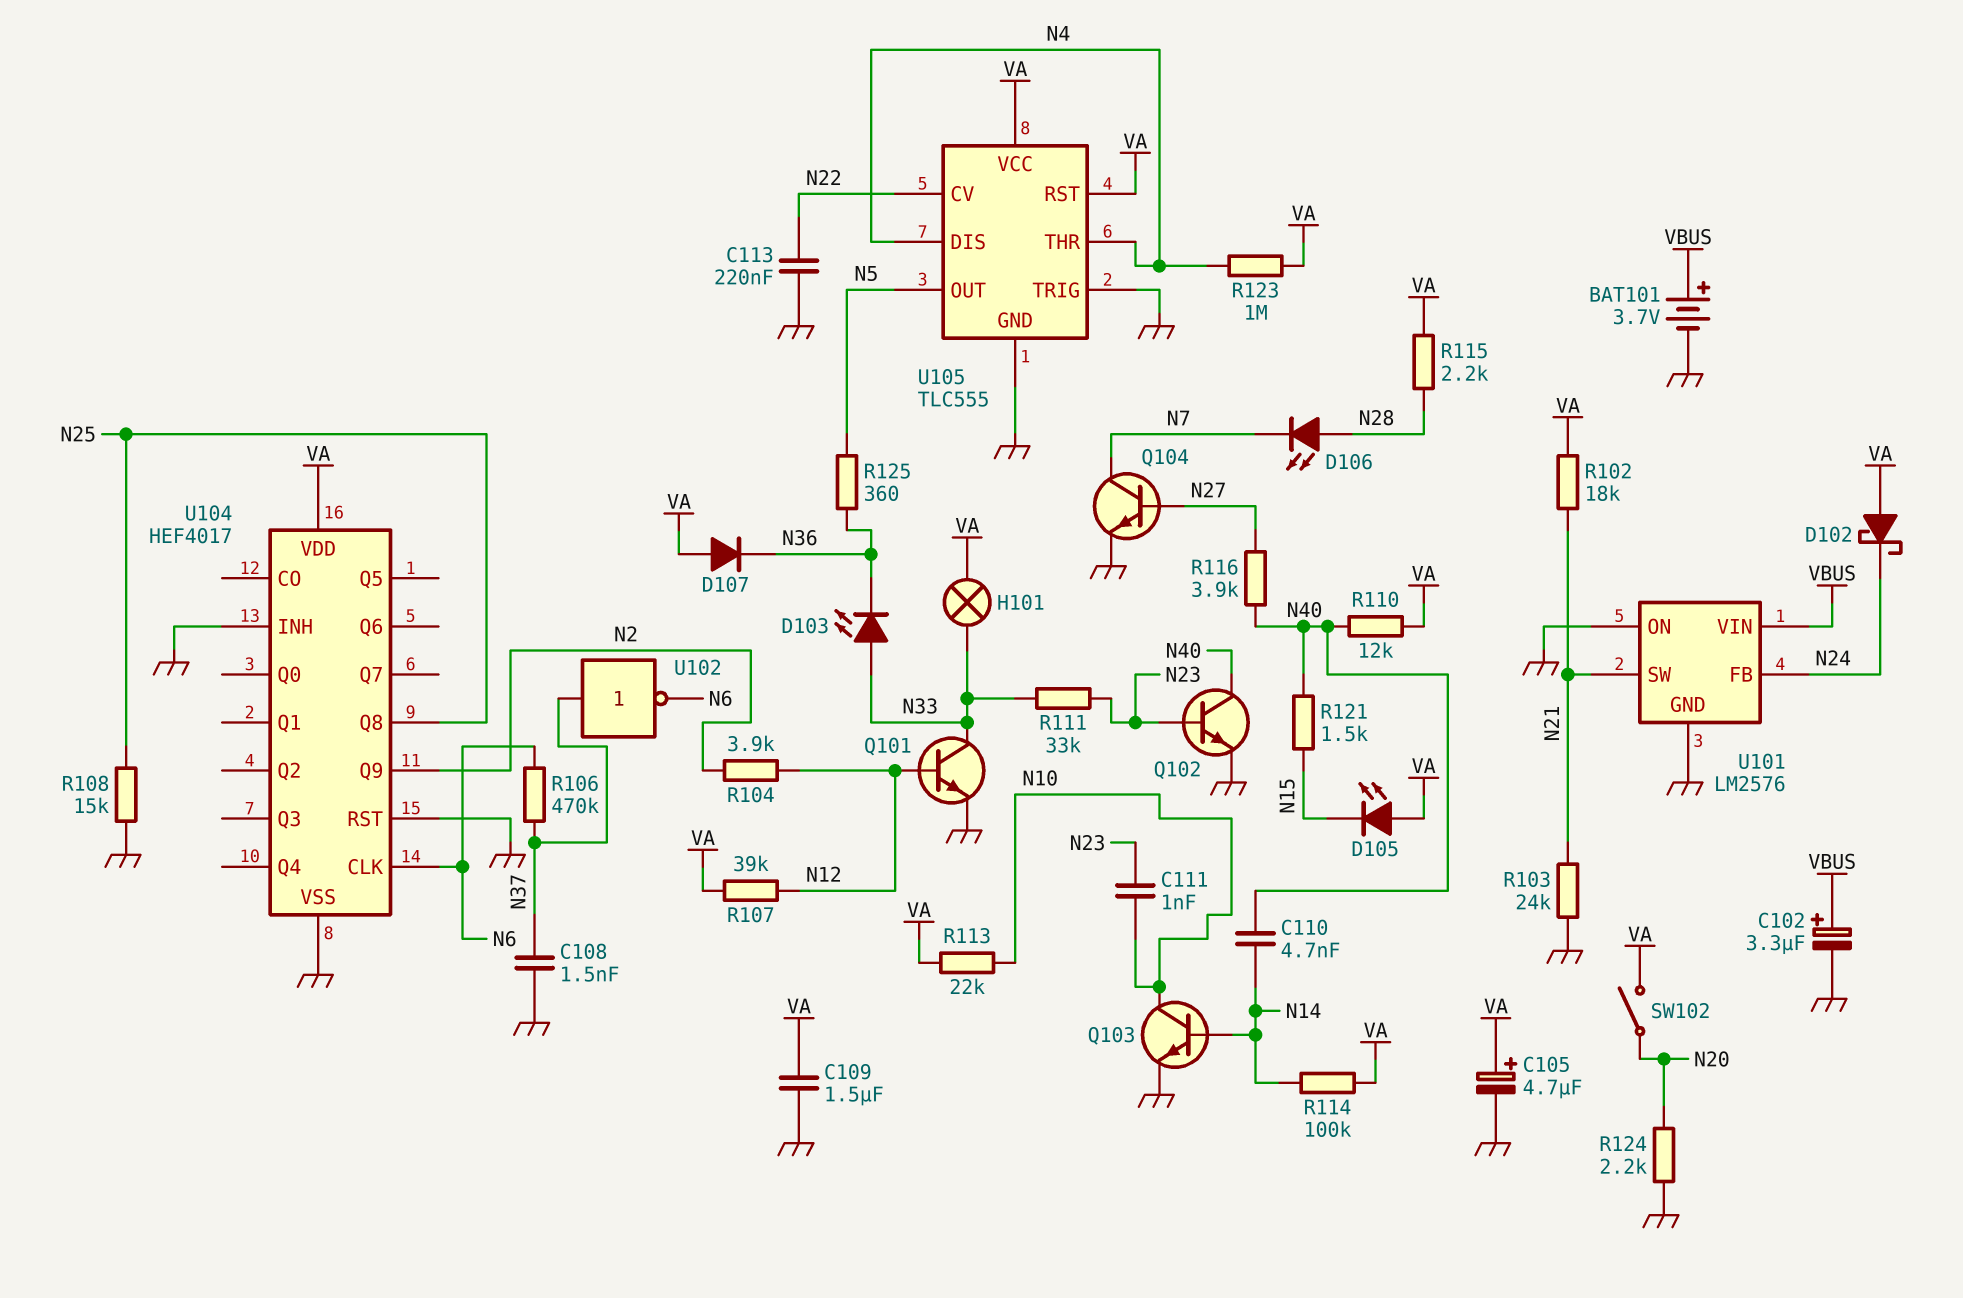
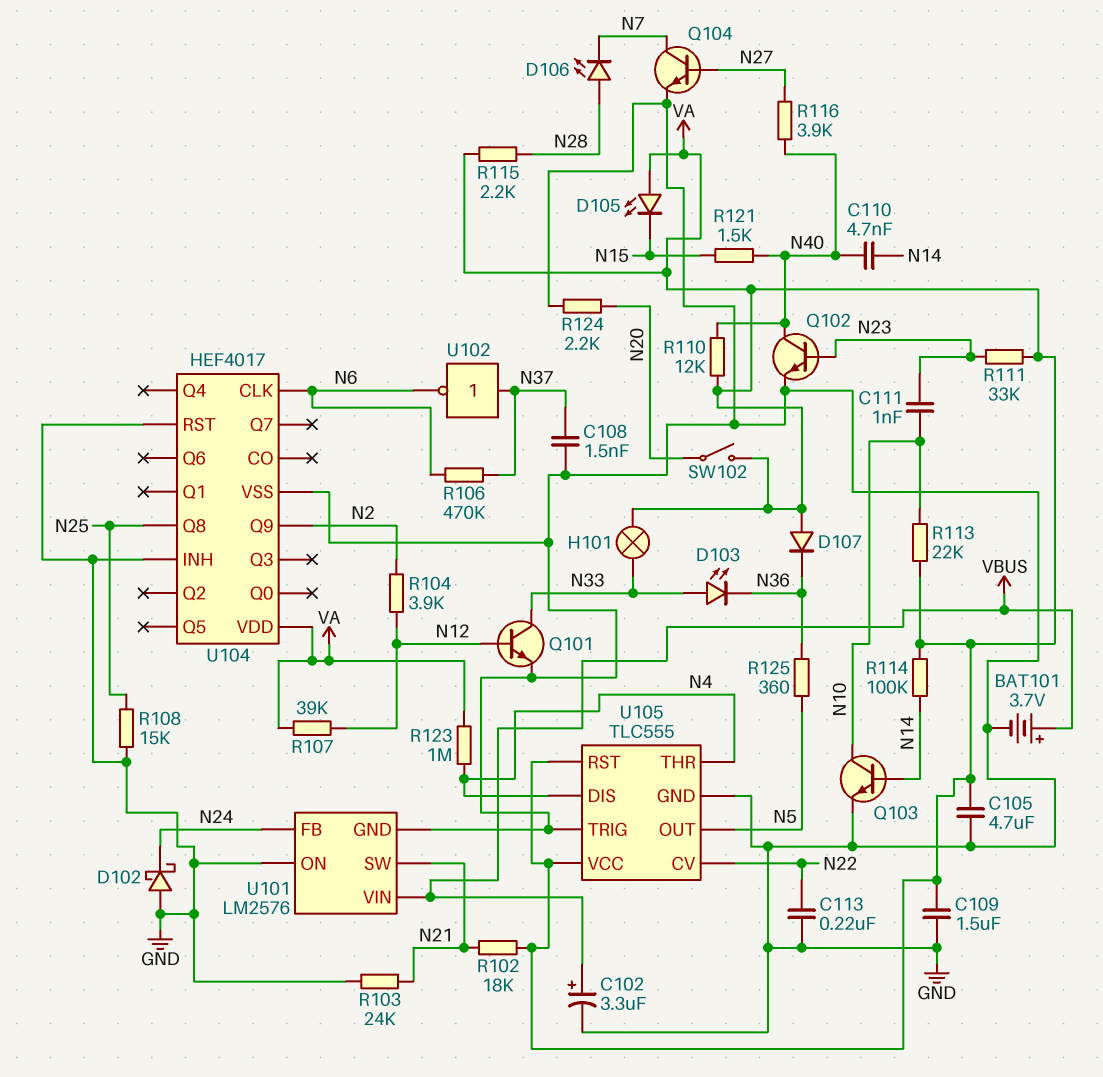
C105: 4.7uF (plus VA, minus GND) -> 4.7uF (GND, VA)
D102: schottky (A VA, K N24) -> schottky (A GND, K N24)
R111: 33k (N23, N33) -> 33k (N23, VA)

